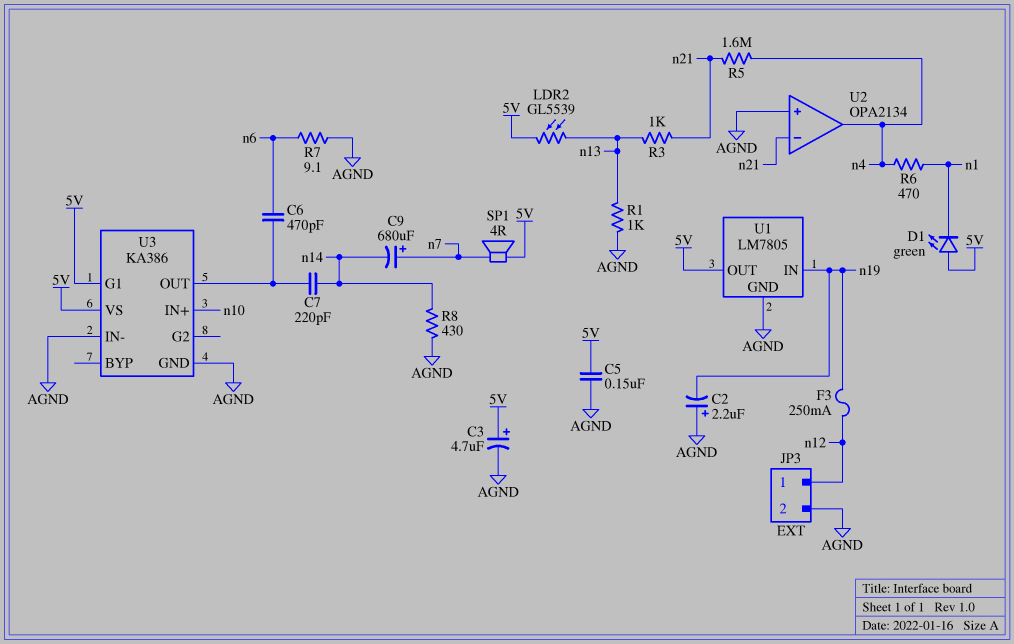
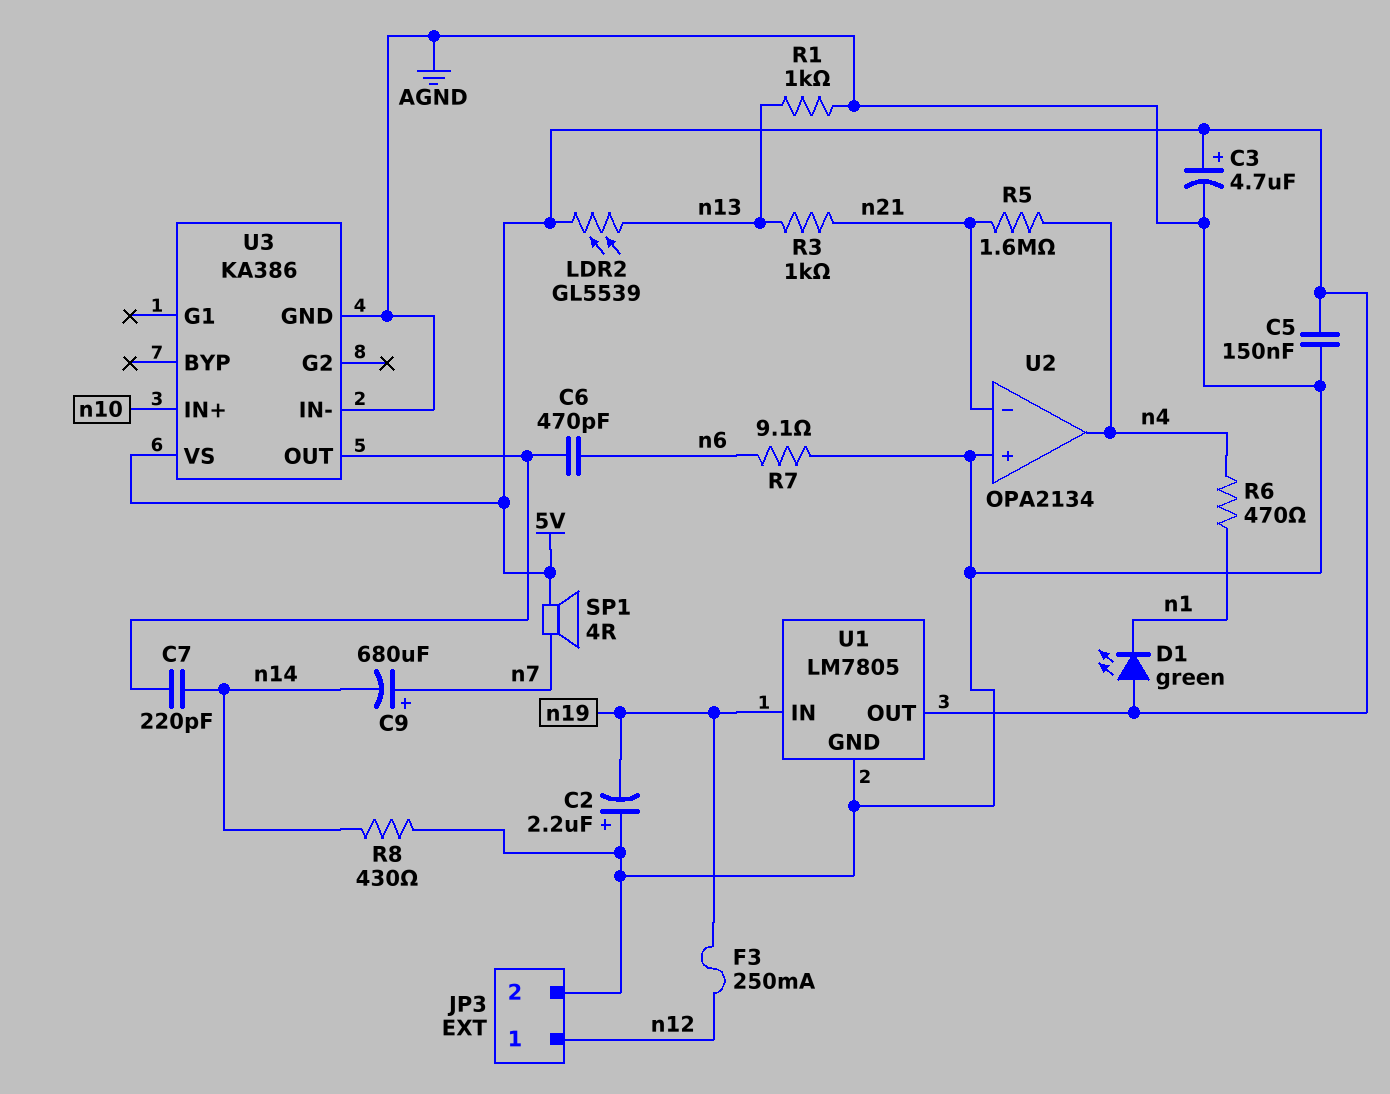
U3 pin G1: 5V -> none

